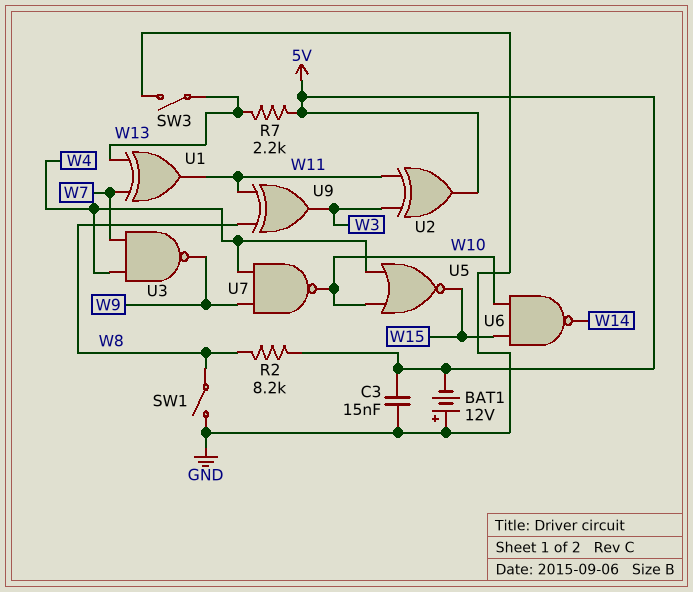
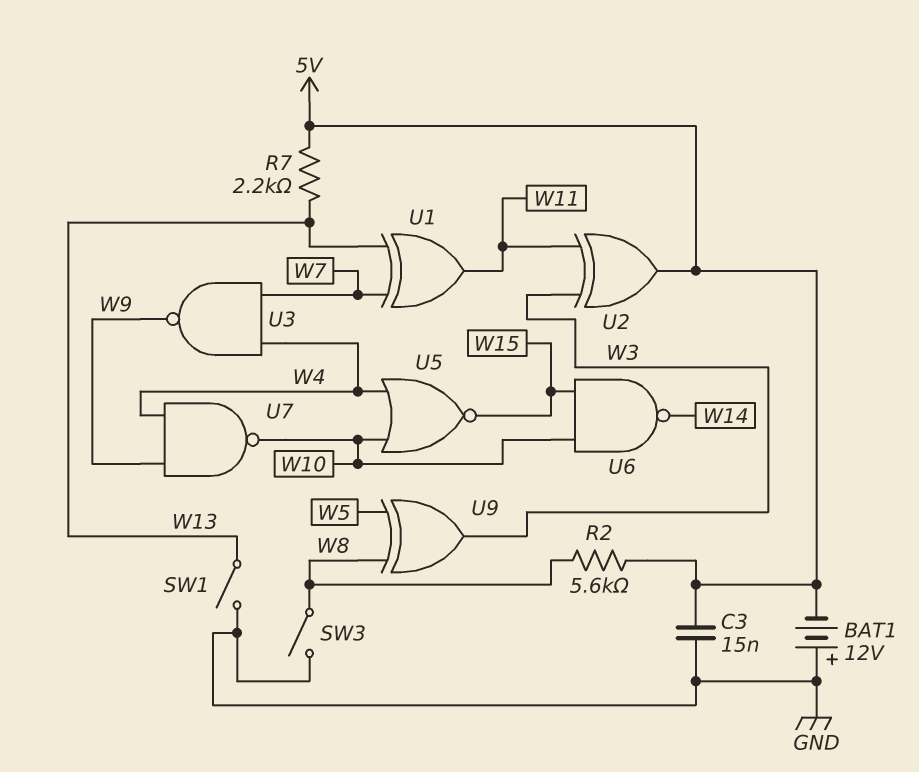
R2: 8.2k (5V, W8) -> 5.6k (5V, W8)
SW1: switch (GND, W8) -> switch (GND, W13)
SW3: switch (GND, W13) -> switch (GND, W8)
U9: XOR (in W8, in W11, out W3) -> XOR (in W5, in W8, out W3)

